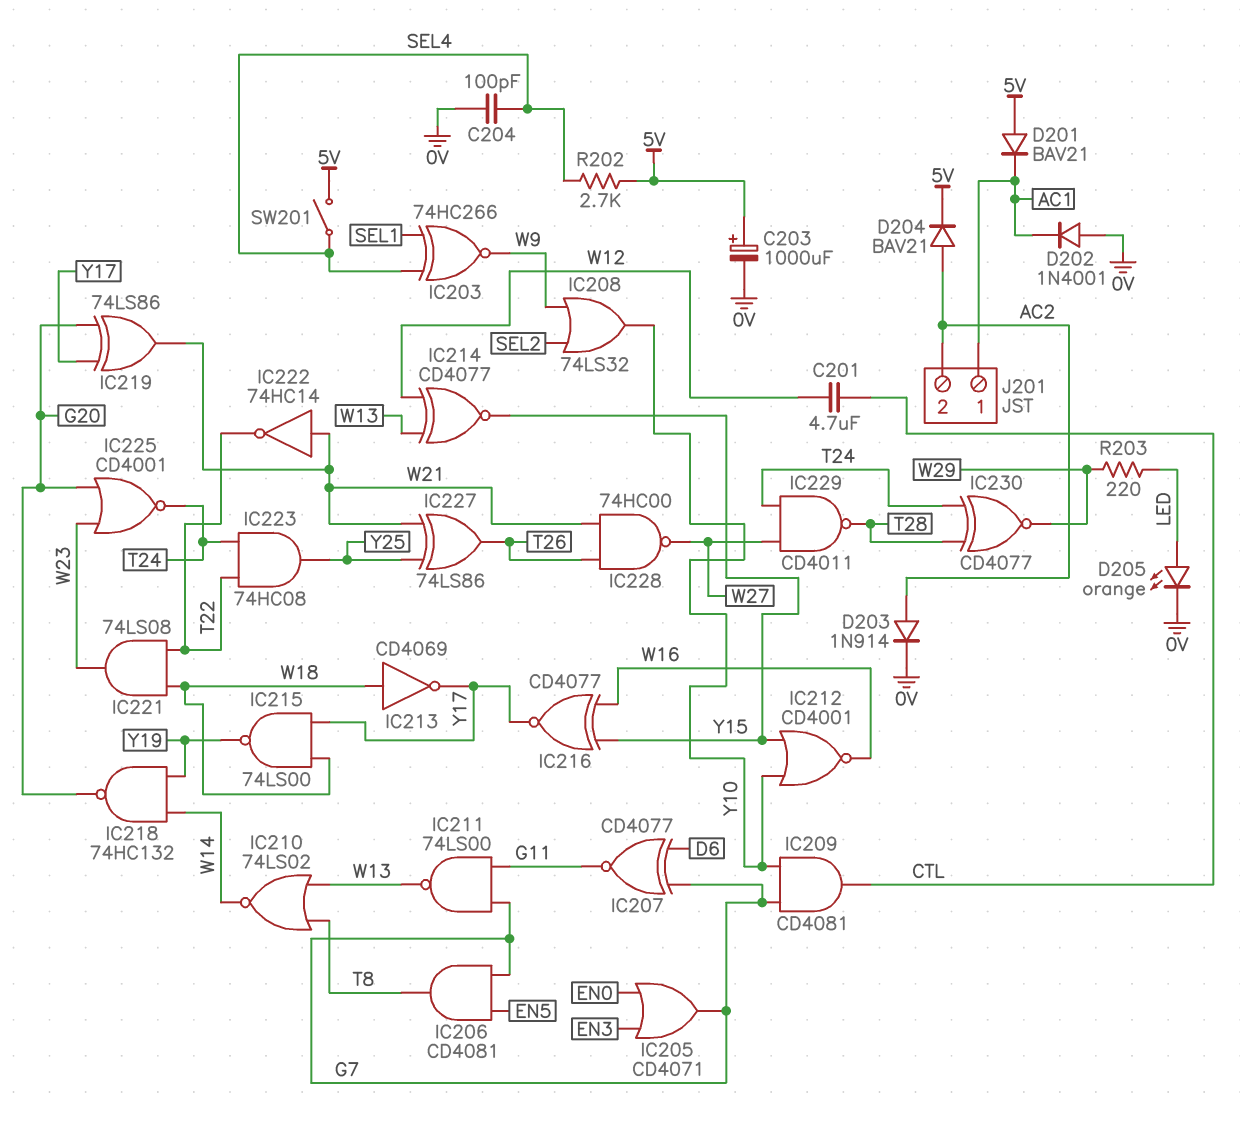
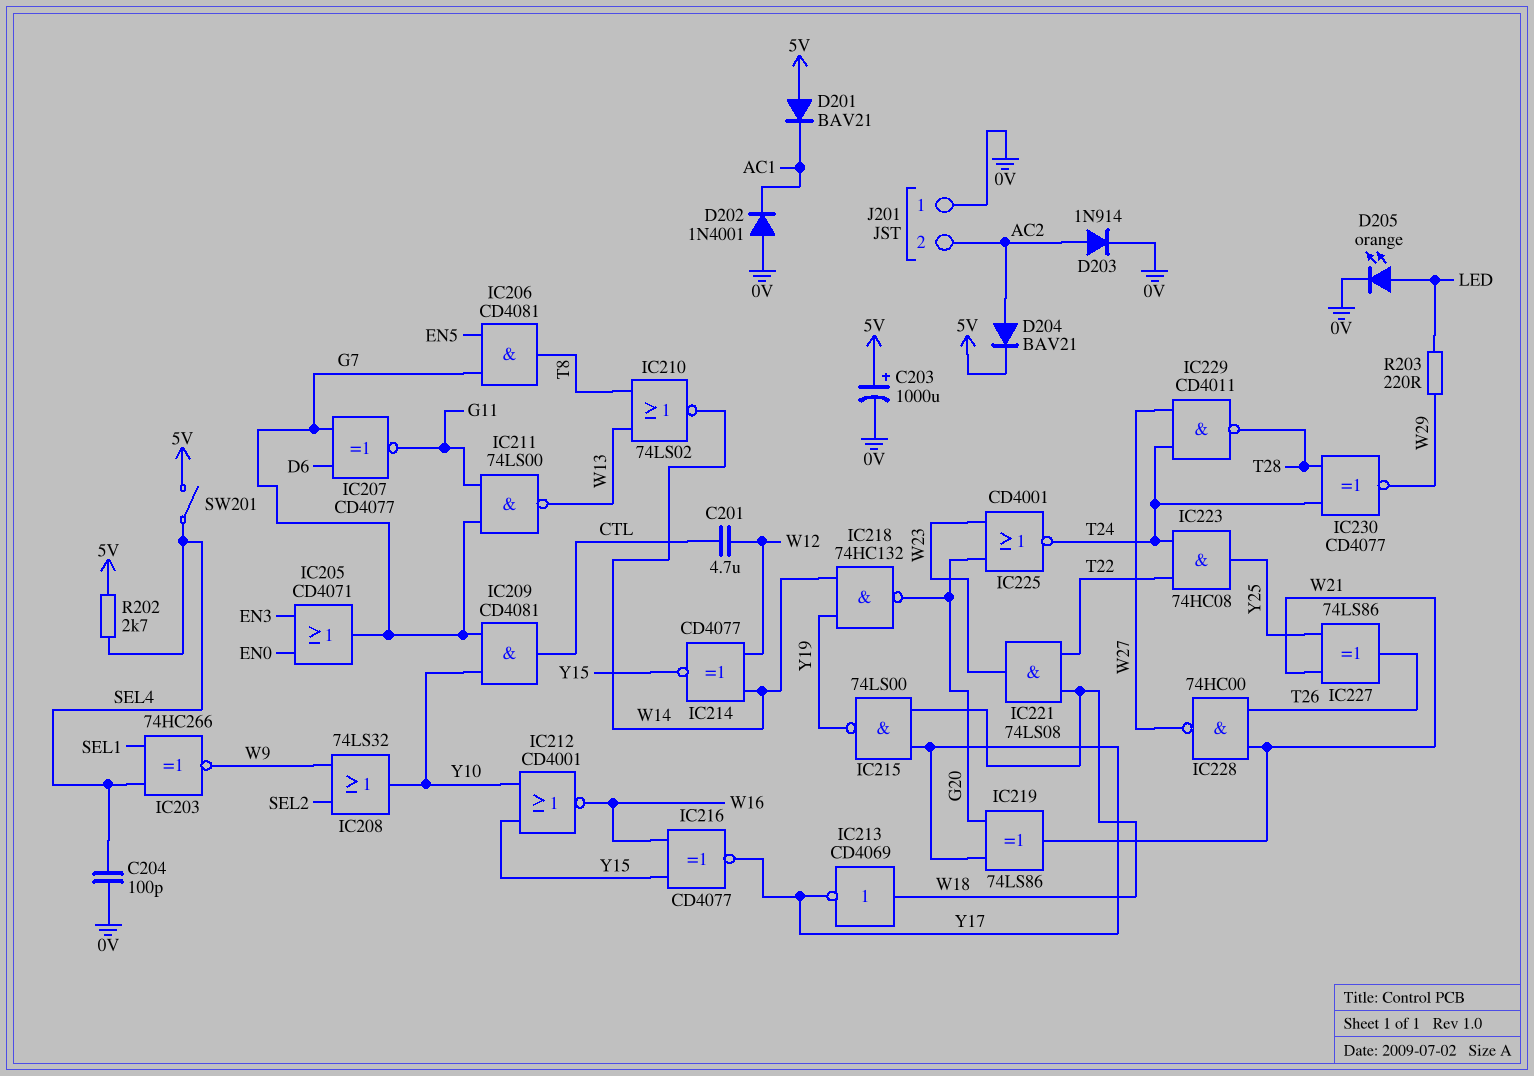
IC214: XNOR CD4077 (in W12, in W13, out Y15) -> XNOR CD4077 (in W12, in W14, out Y15)
IC222: NOT 74HC14 (in W21, out T22) -> none
J201 pin 1: AC1 -> 0V

